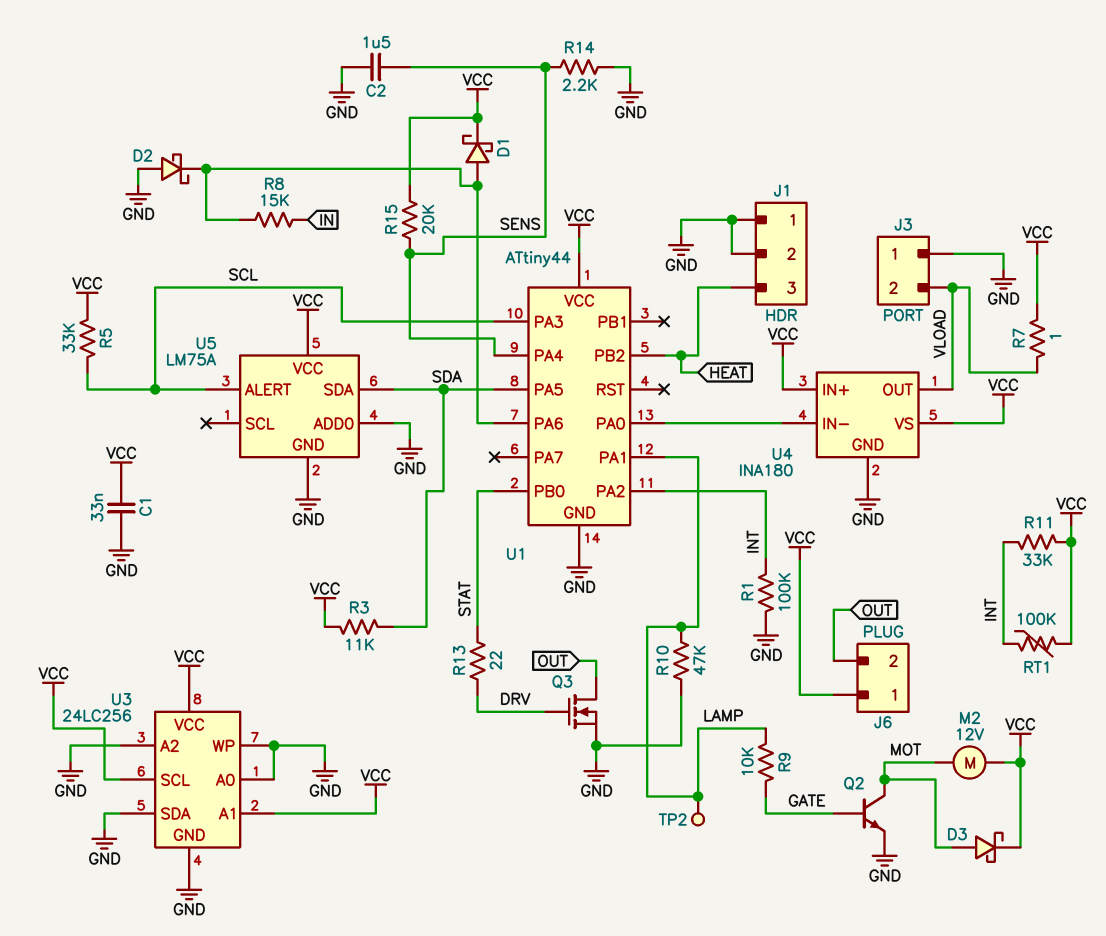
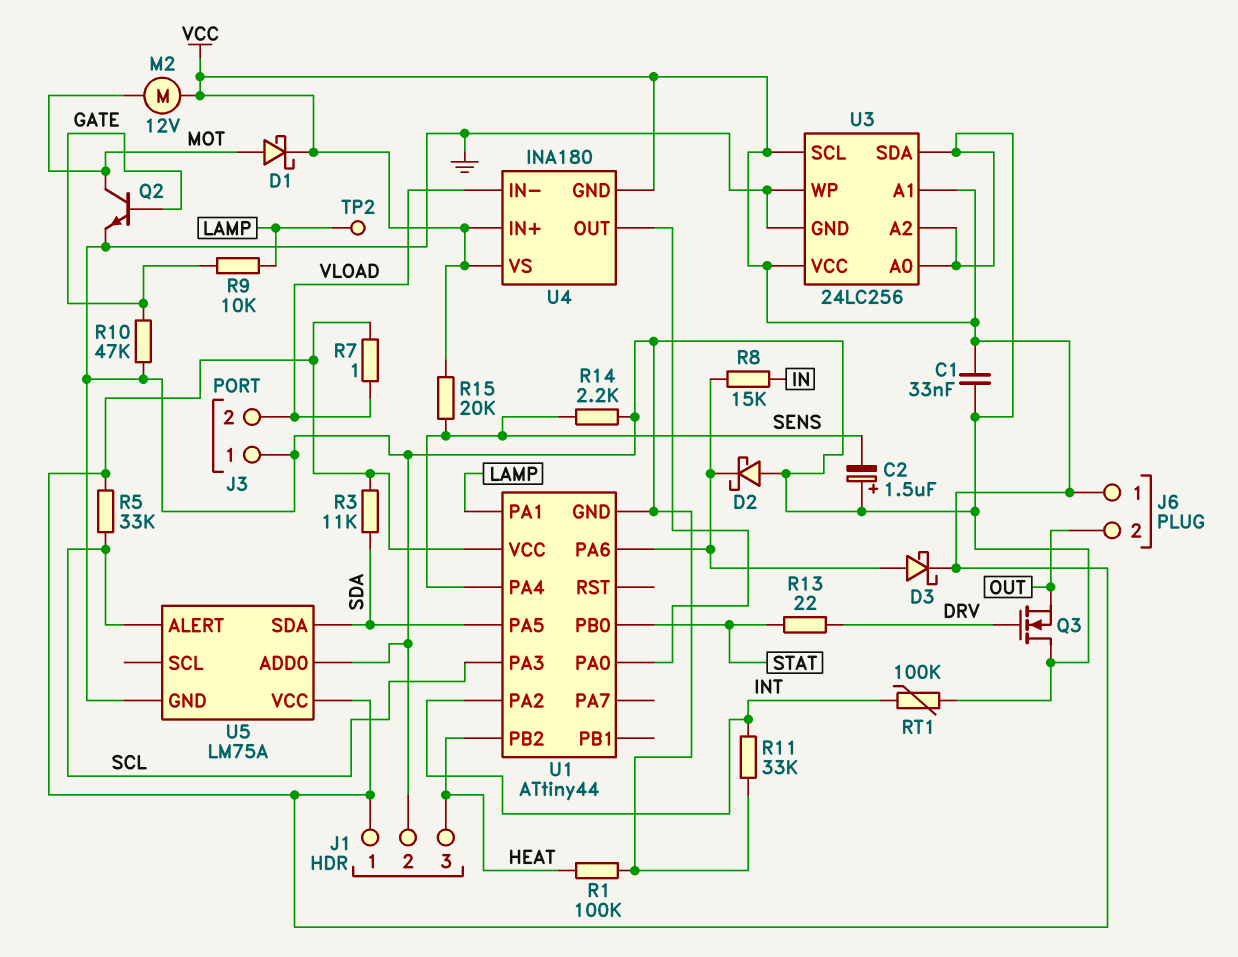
C2: 1.5uF (GND, SENS) -> 1.5uF (plus GND, minus SENS)
D1: schottky (A U1/PA6, K VCC) -> schottky (A MOT, K VCC)
D3: schottky (A MOT, K VCC) -> schottky (A U1/PA6, K VCC)
J1 pin 1: GND -> VCC
Q3: NMOS (G DRV, D OUT, S GND) -> NMOS (G DRV, D GND, S OUT)
R1: 100k (GND, INT) -> 100k (GND, HEAT)
R10: 47k (GND, LAMP) -> 47k (GATE, GND)
R11: 33k (INT, VCC) -> 33k (GND, INT)
RT1: 100k (INT, VCC) -> 100k (GND, INT)
U4 pin GND: GND -> VCC
U4 pin IN-: U1/PA0 -> VLOAD
U4 pin OUT: VLOAD -> U1/PA0

